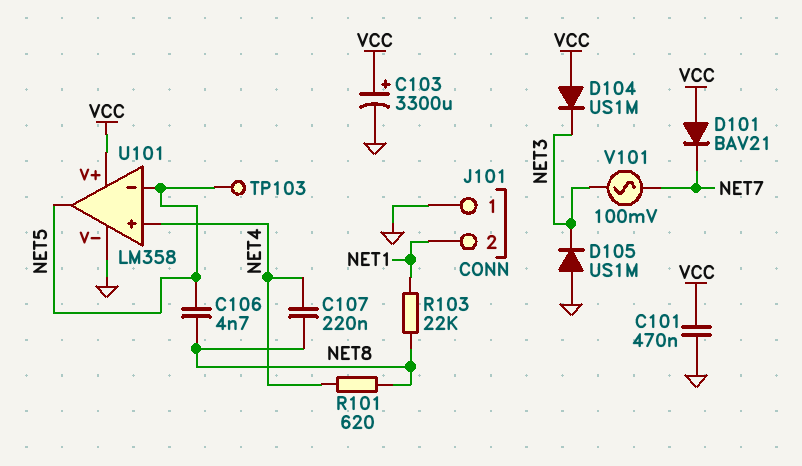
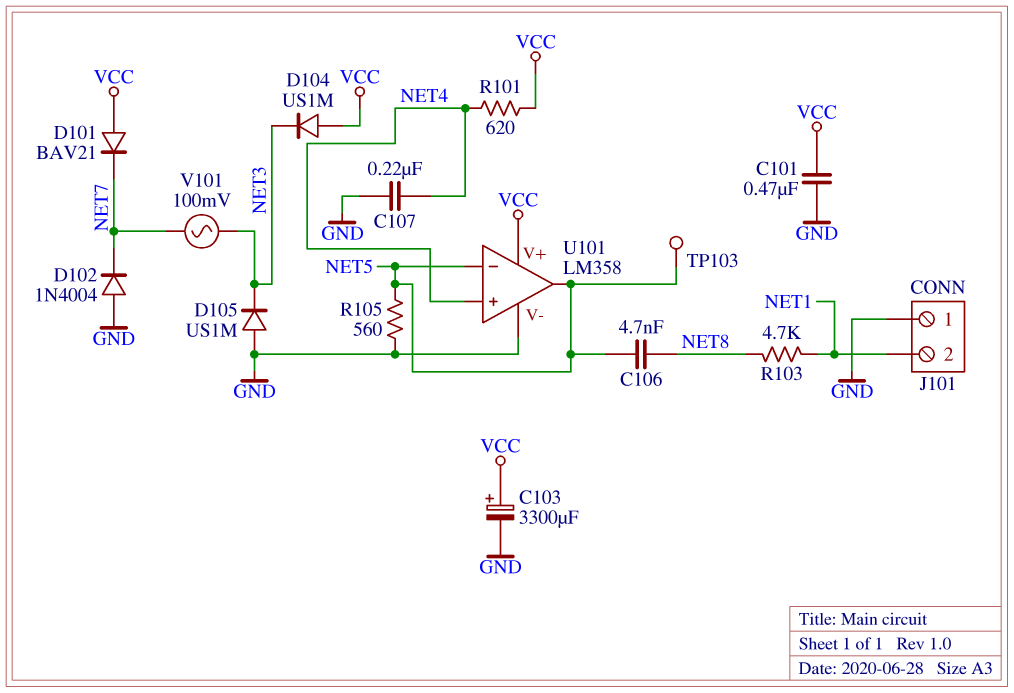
C107: 220nF (NET4, NET8) -> 220nF (GND, NET4)
D102: none -> diode 1N4004 (A GND, K NET7)
R101: 620 (NET4, NET8) -> 620 (NET4, VCC)
R103: 22k (NET1, NET8) -> 4.7k (NET1, NET8)
R105: none -> 560 (GND, NET5)

